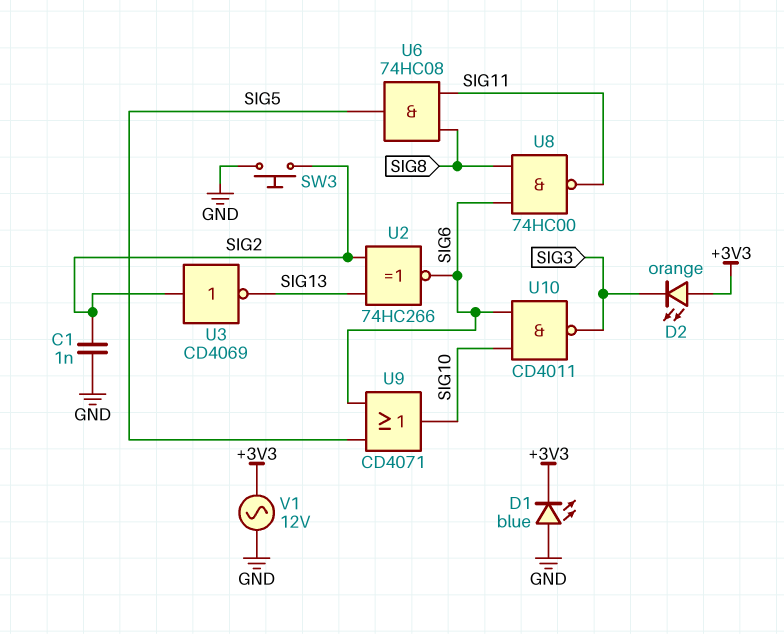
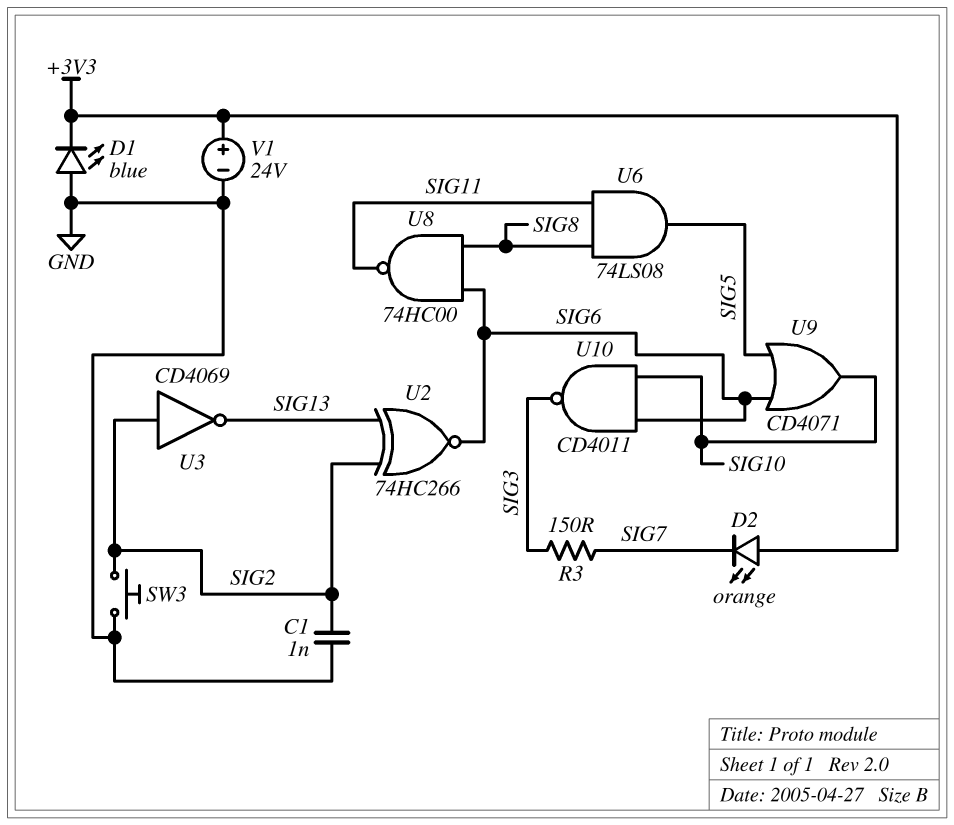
D2: LED orange (A +3V3, K SIG3) -> LED orange (A +3V3, K SIG7)
R3: none -> 150 (SIG3, SIG7)
U6: AND 74HC08 (in SIG8, in SIG11, out SIG5) -> AND 74LS08 (in SIG8, in SIG11, out SIG5)
V1: AC 12V (+3V3, GND) -> 24V (plus +3V3, minus GND)

